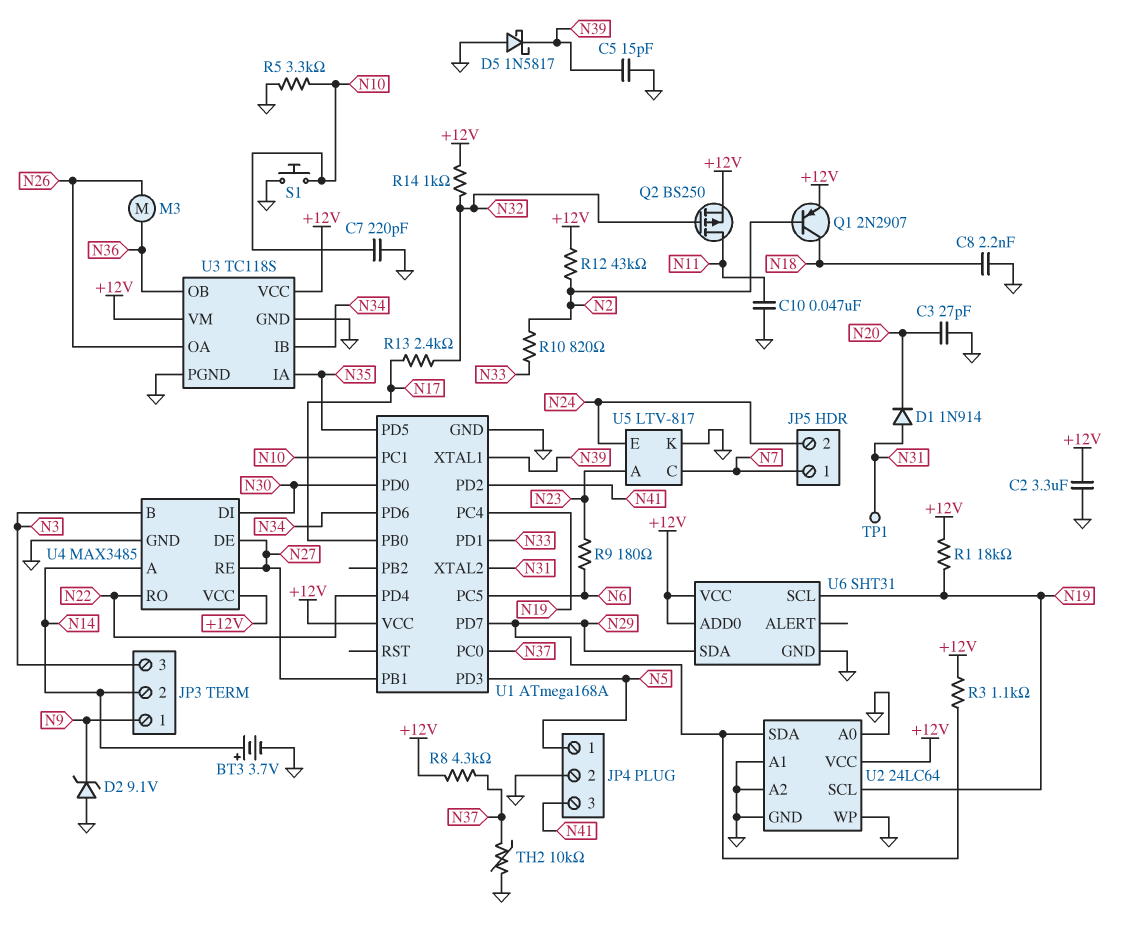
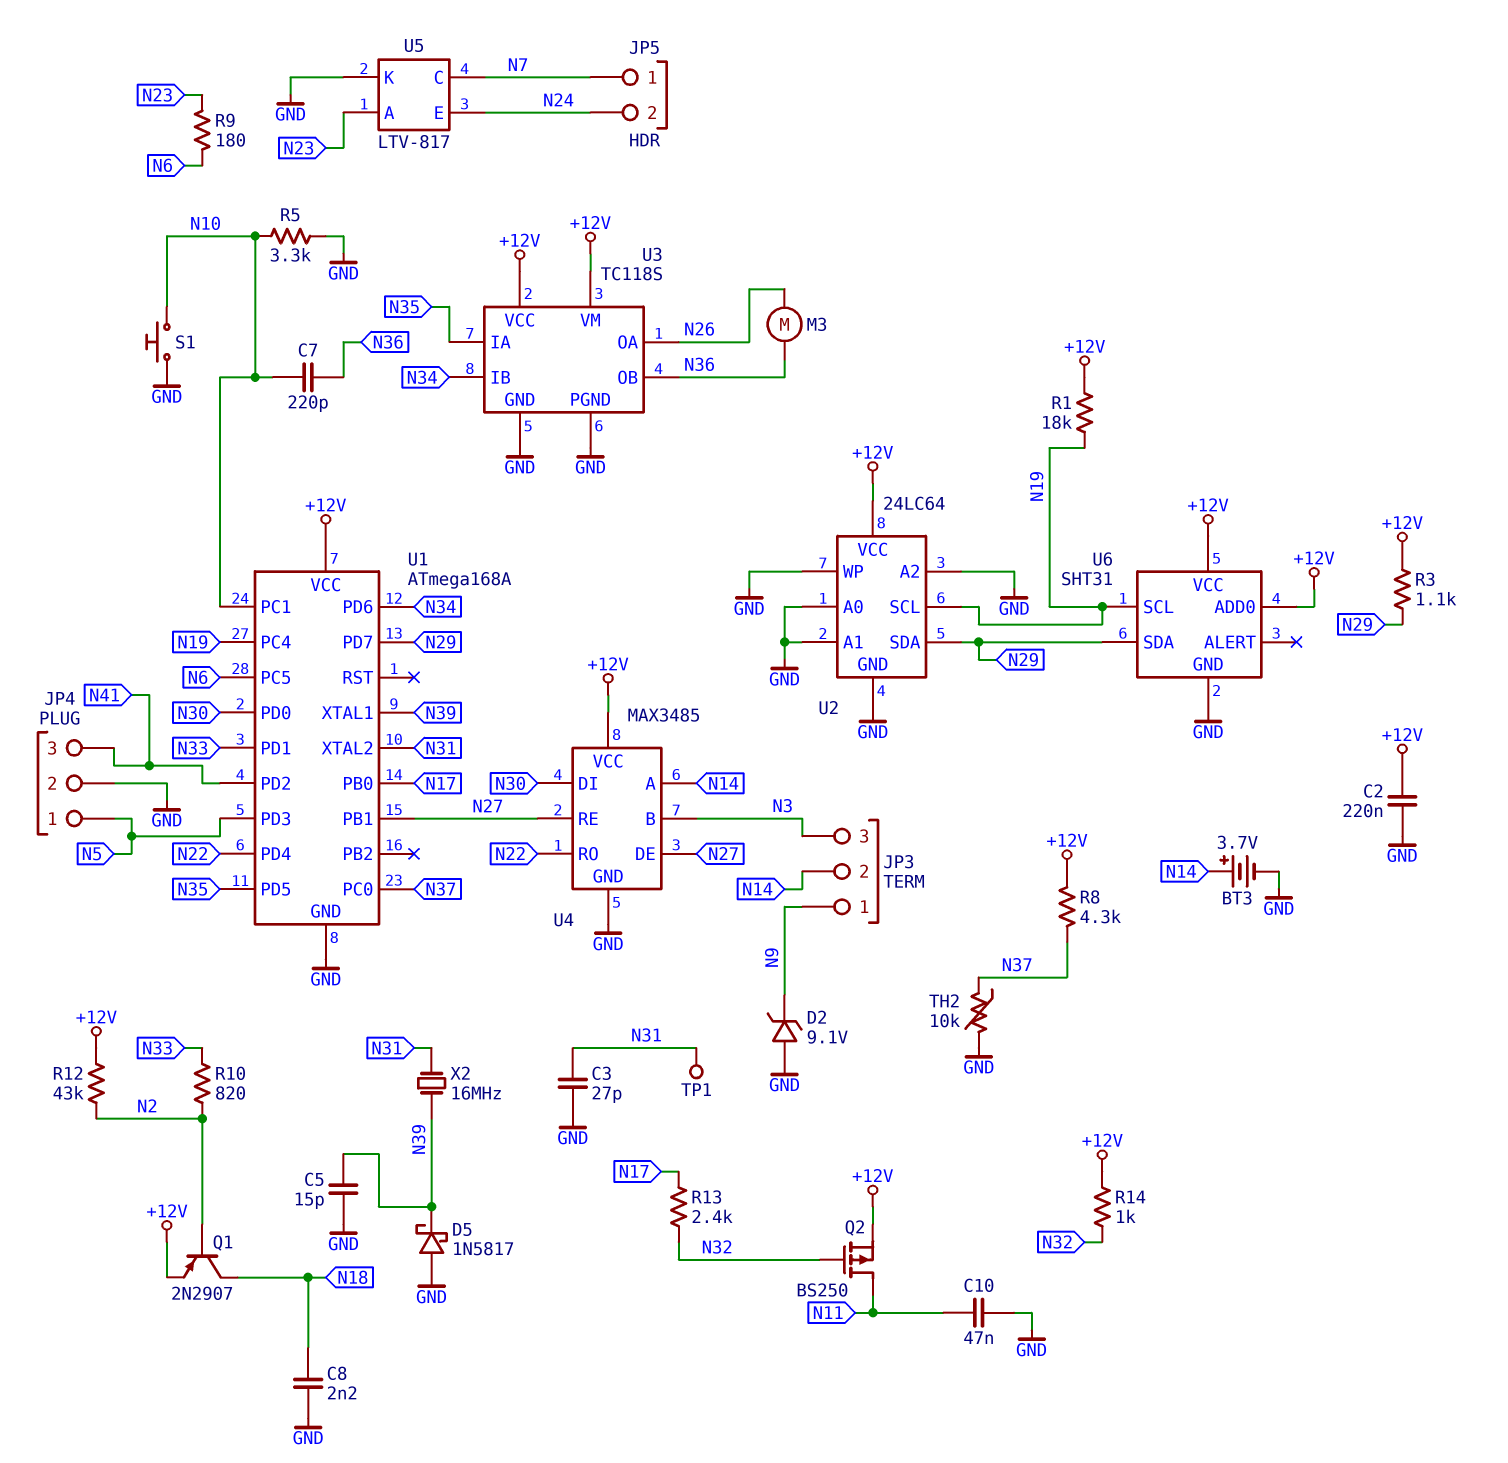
C2: 3.3uF (+12V, GND) -> 220nF (+12V, GND)
C3: 27pF (GND, N20) -> 27pF (GND, N31)
C7: 220pF (GND, N10) -> 220pF (N10, N36)
D1: diode 1N914 (A N31, K N20) -> none
X2: none -> 16MHz (N31, N39)

